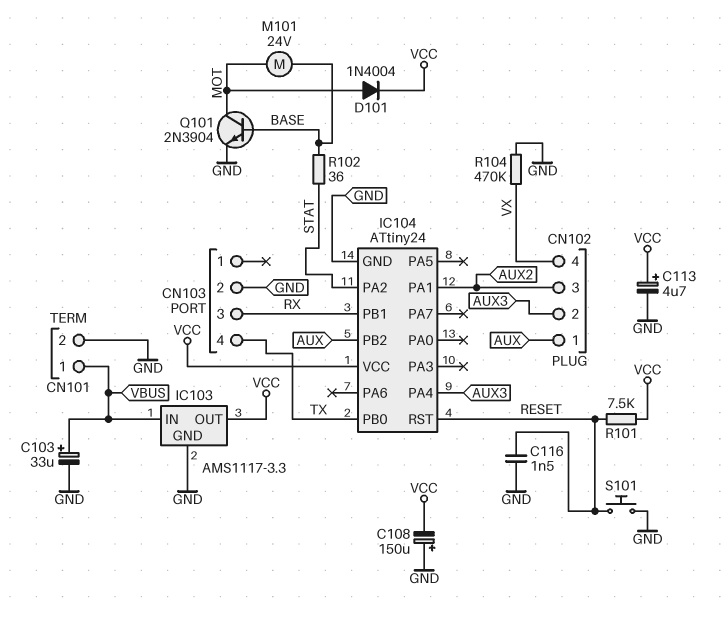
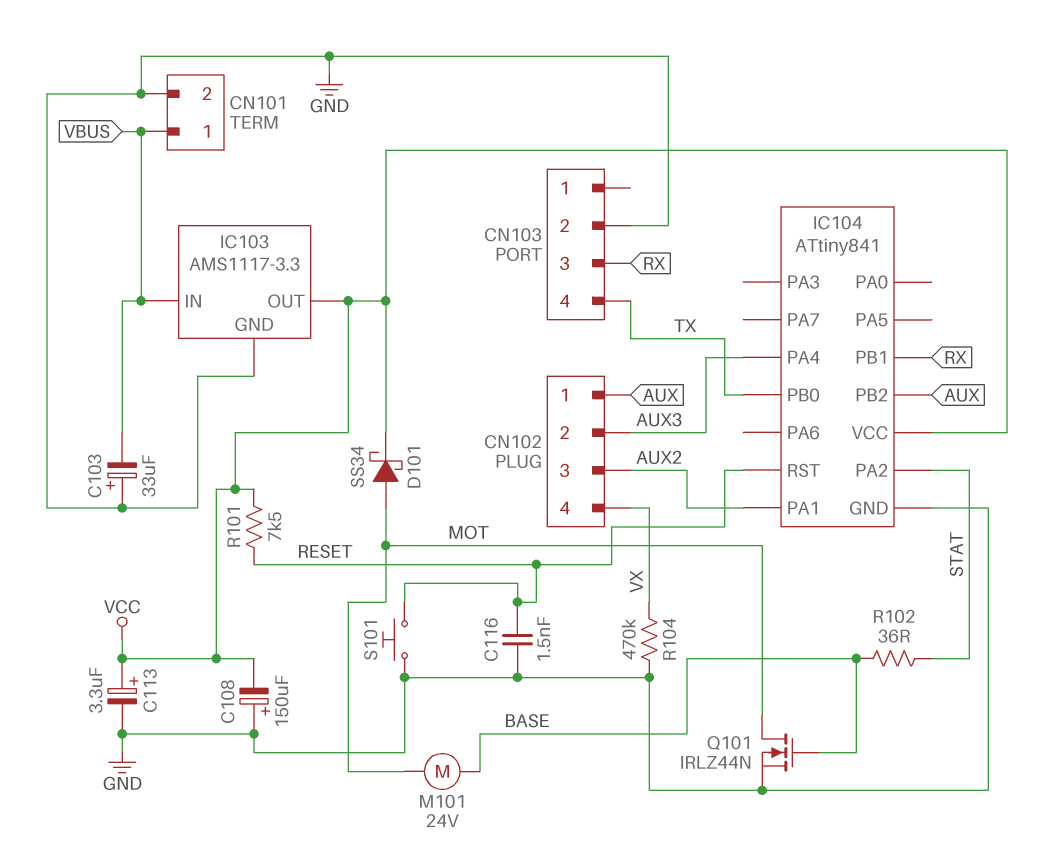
C103: 33uF (plus VBUS, minus GND) -> 33uF (plus GND, minus VBUS)
C113: 4.7uF (plus VCC, minus GND) -> 3.3uF (plus VCC, minus GND)
D101: diode 1N4004 (A MOT, K VCC) -> schottky SS34 (A MOT, K VCC)
IC104: ATtiny24 -> ATtiny841
Q101: NPN 2N3904 (B BASE, C MOT, E GND) -> NMOS IRLZ44N (G BASE, D MOT, S GND)

